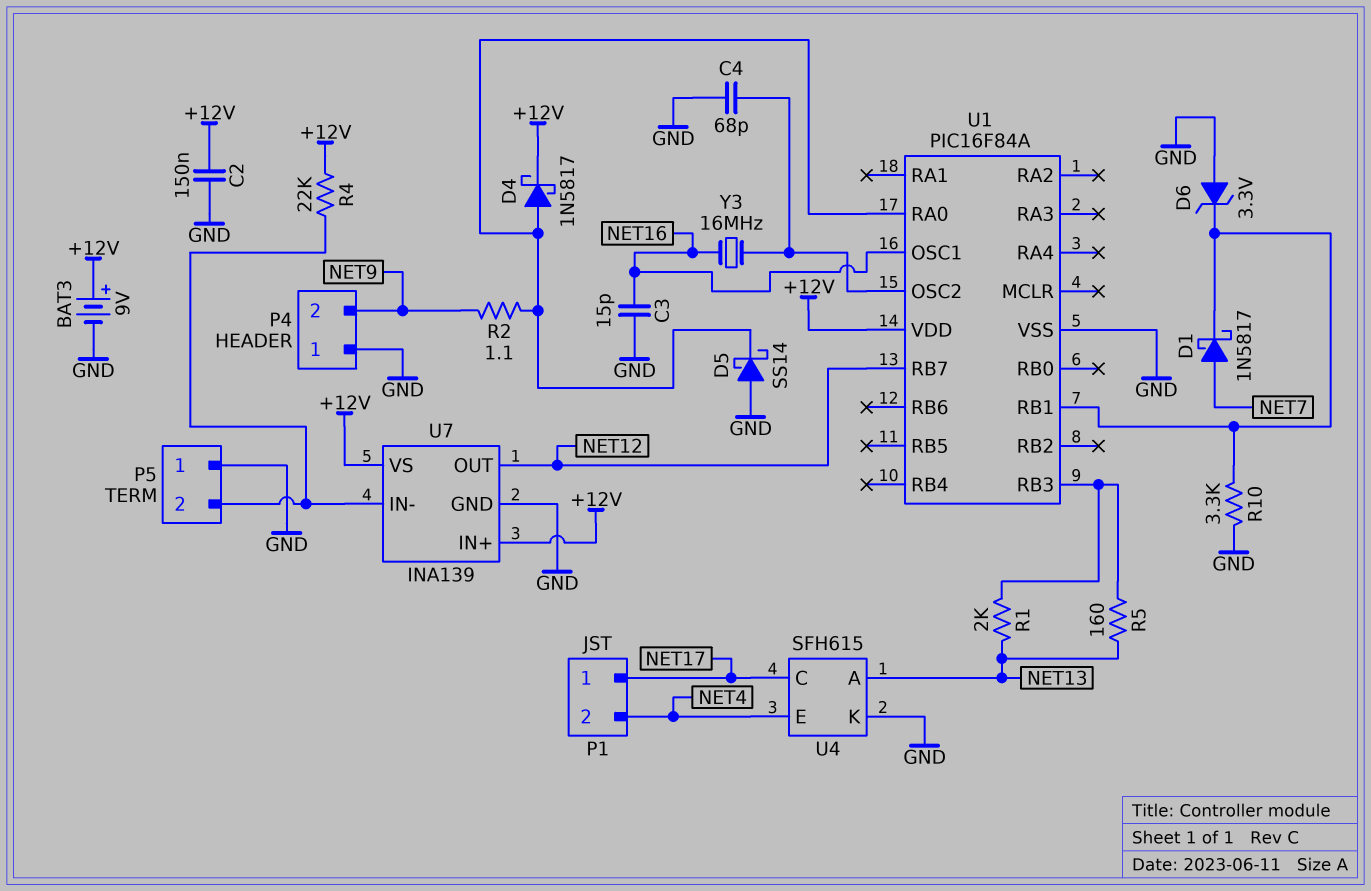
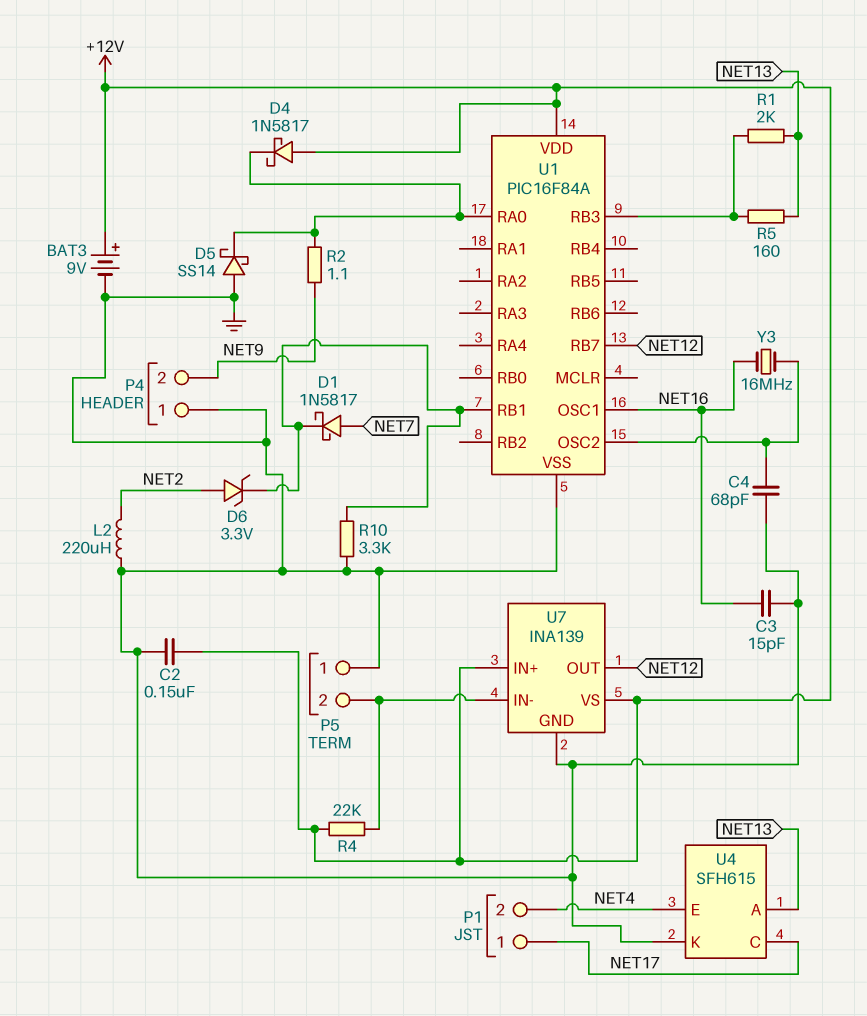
D4: schottky 1N5817 (A U1/RA0, K +12V) -> schottky 1N5817 (A +12V, K U1/RA0)
D6: zener 3.3V (A GND, K U1/RB1) -> zener 3.3V (A NET2, K U1/RB1)
L2: none -> 220uH (GND, NET2)

